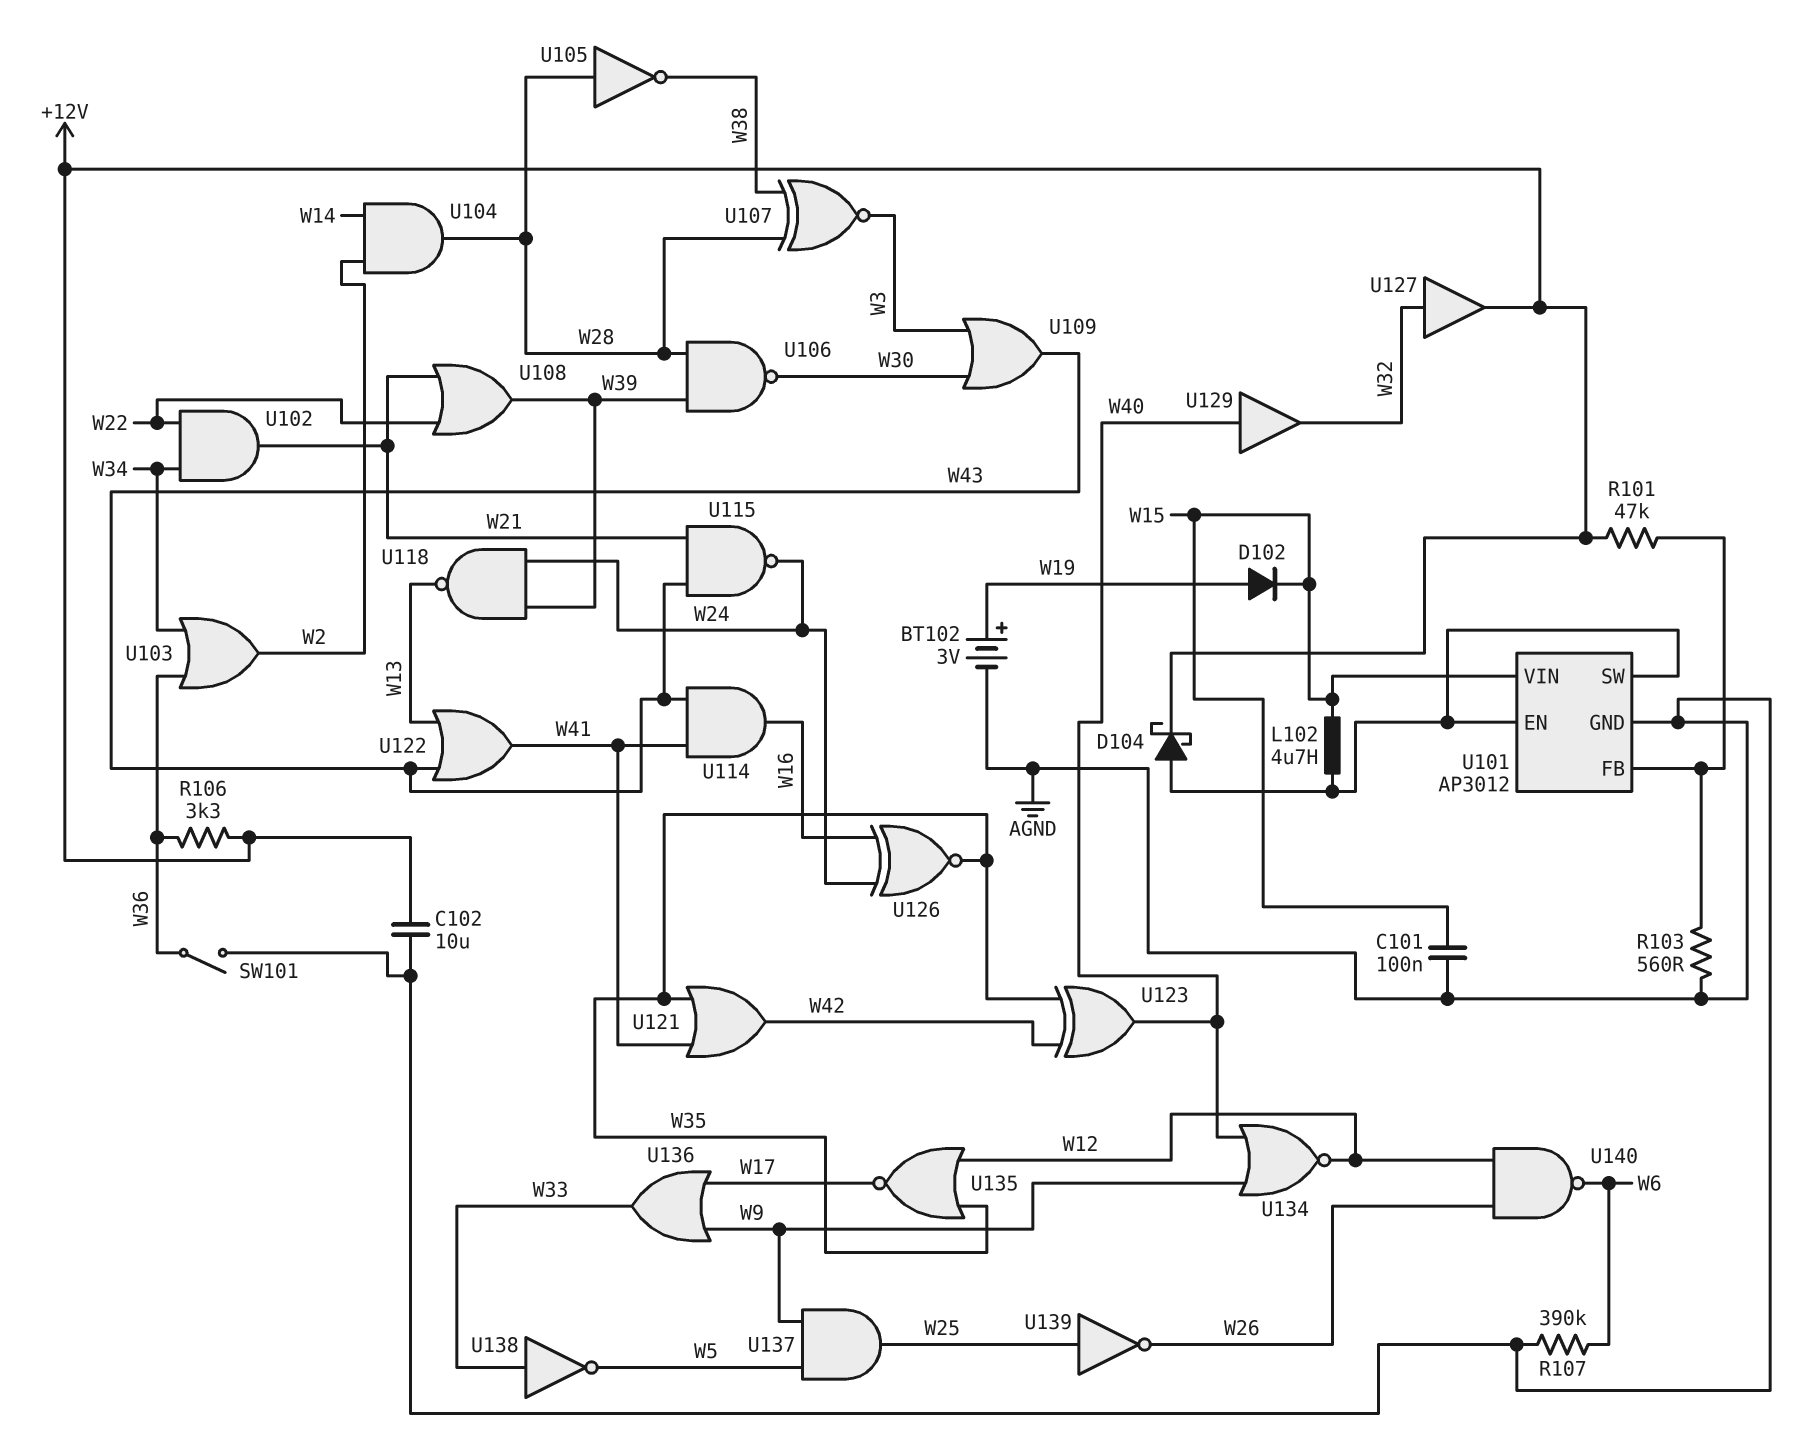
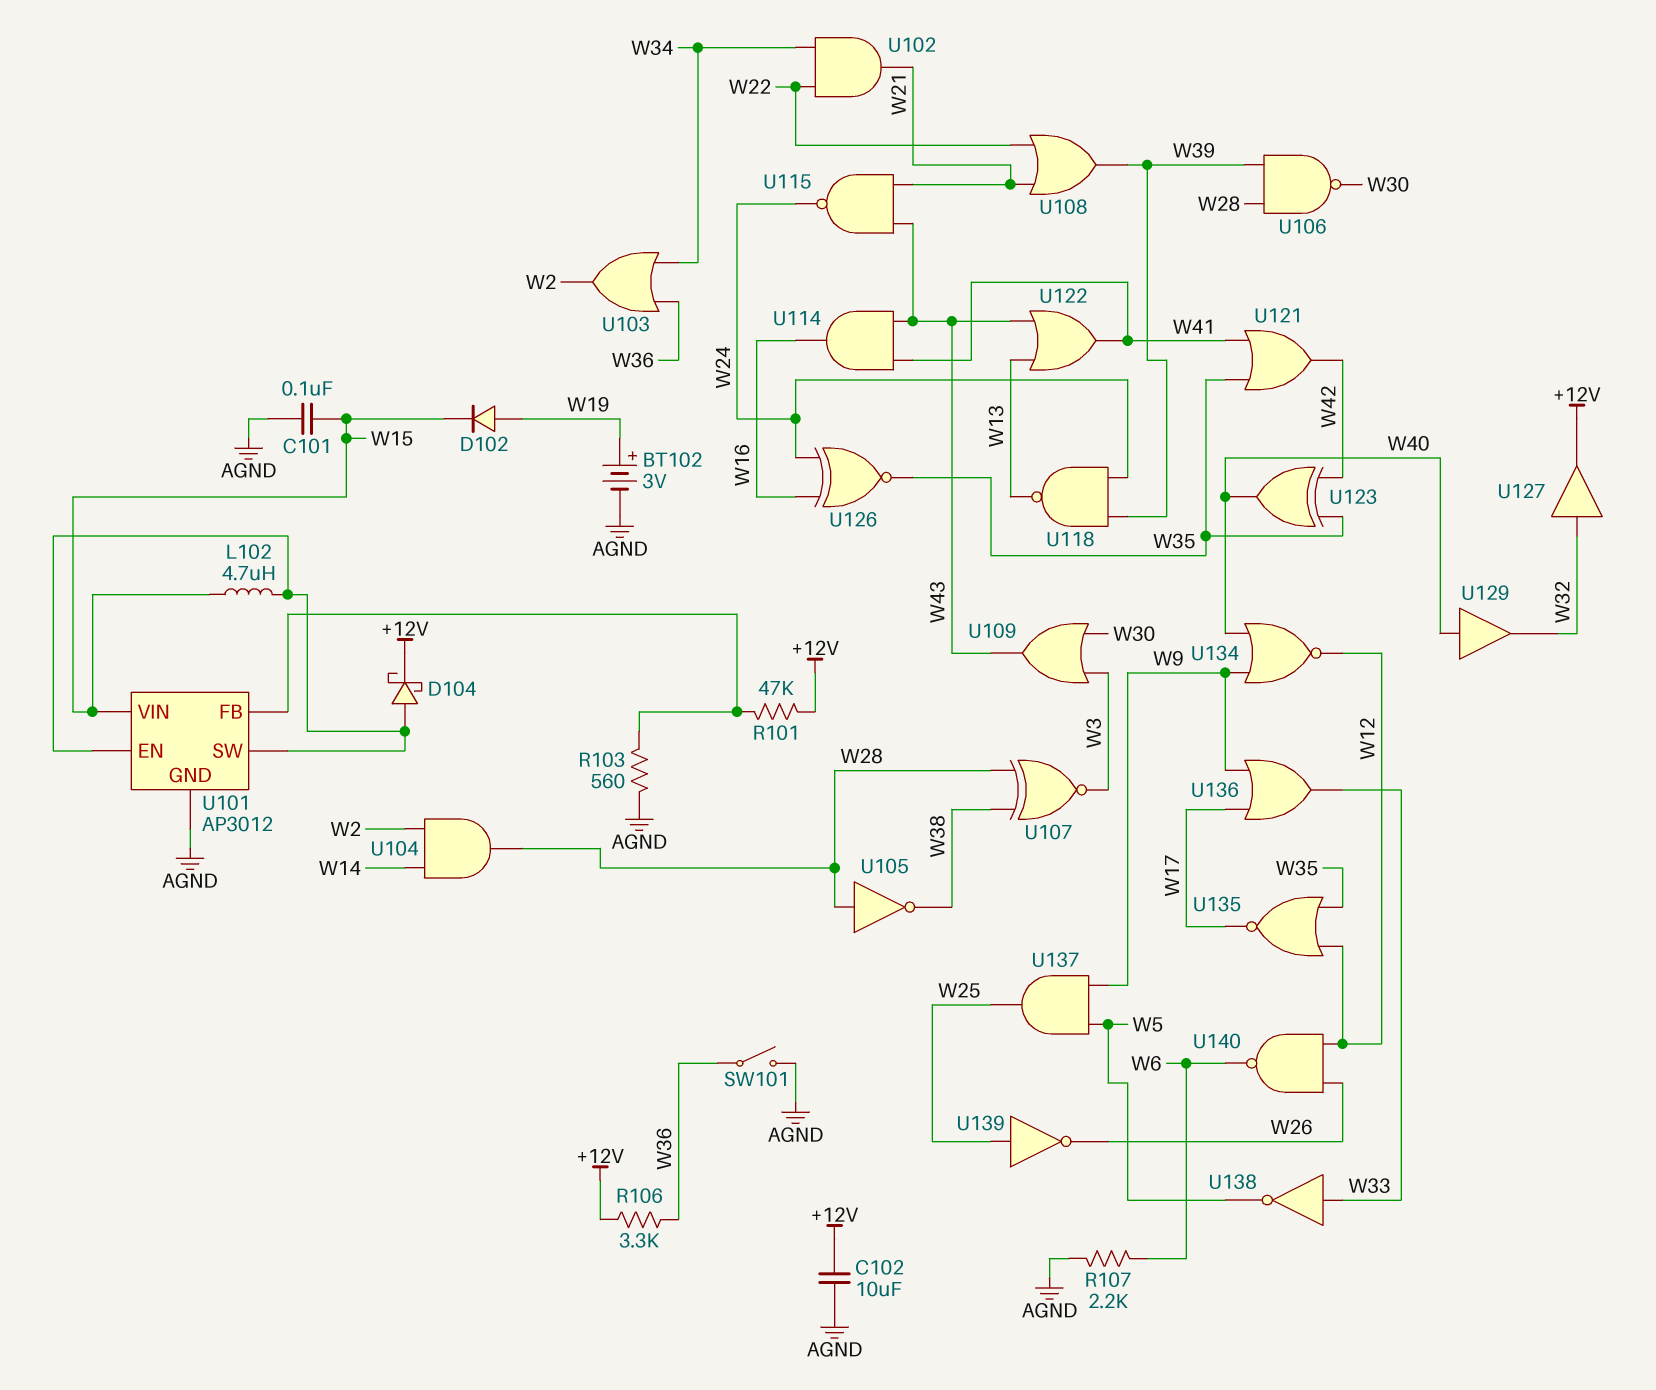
R107: 390k (AGND, W6) -> 2.2k (AGND, W6)

